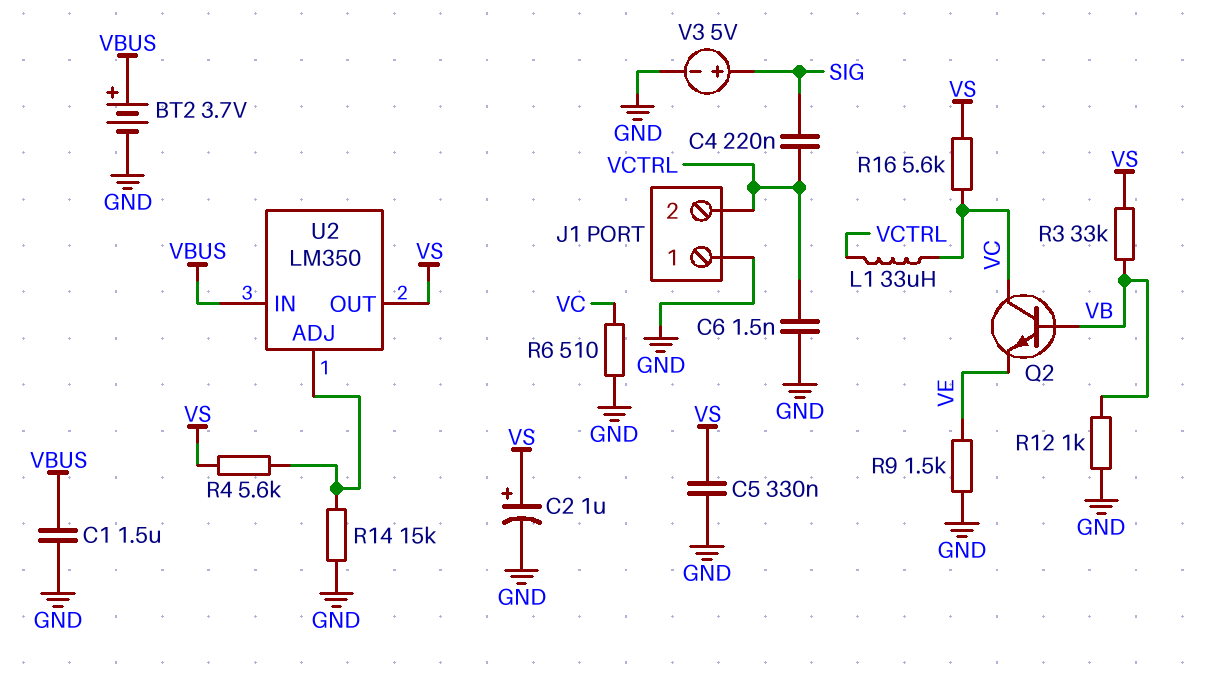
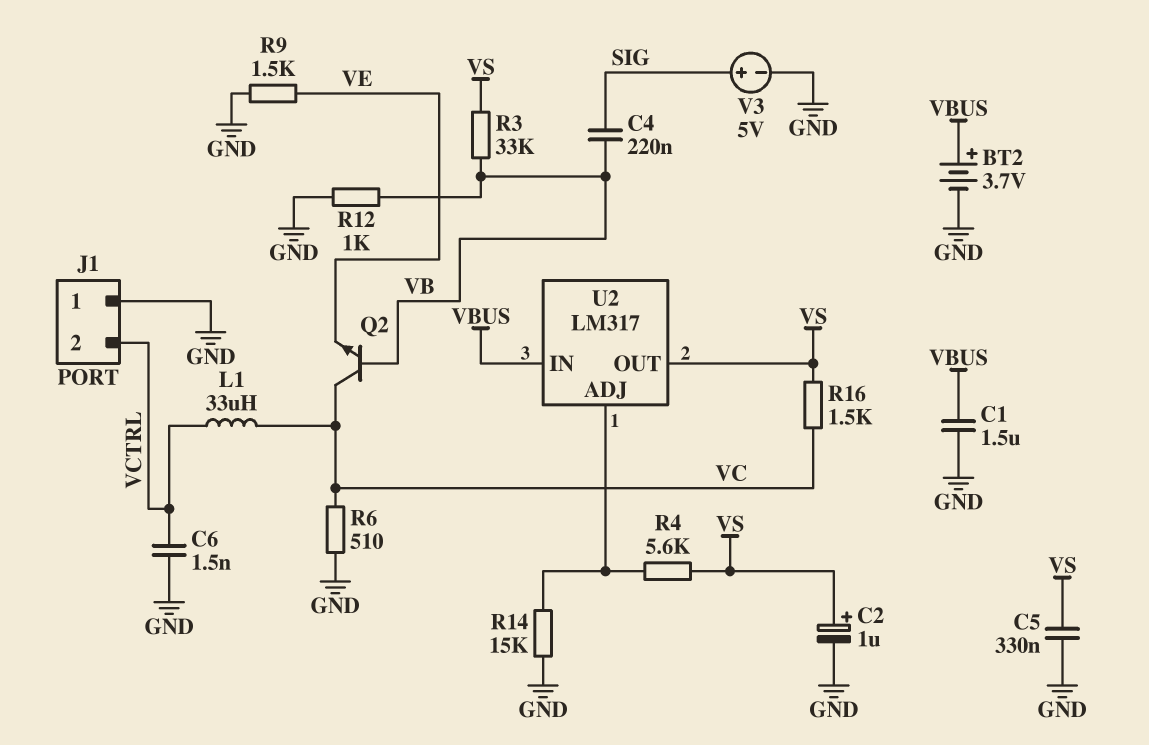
C4: 220nF (SIG, VCTRL) -> 220nF (SIG, VB)
R16: 5.6k (VC, VS) -> 1.5k (VC, VS)
U2: LM350 -> LM317

